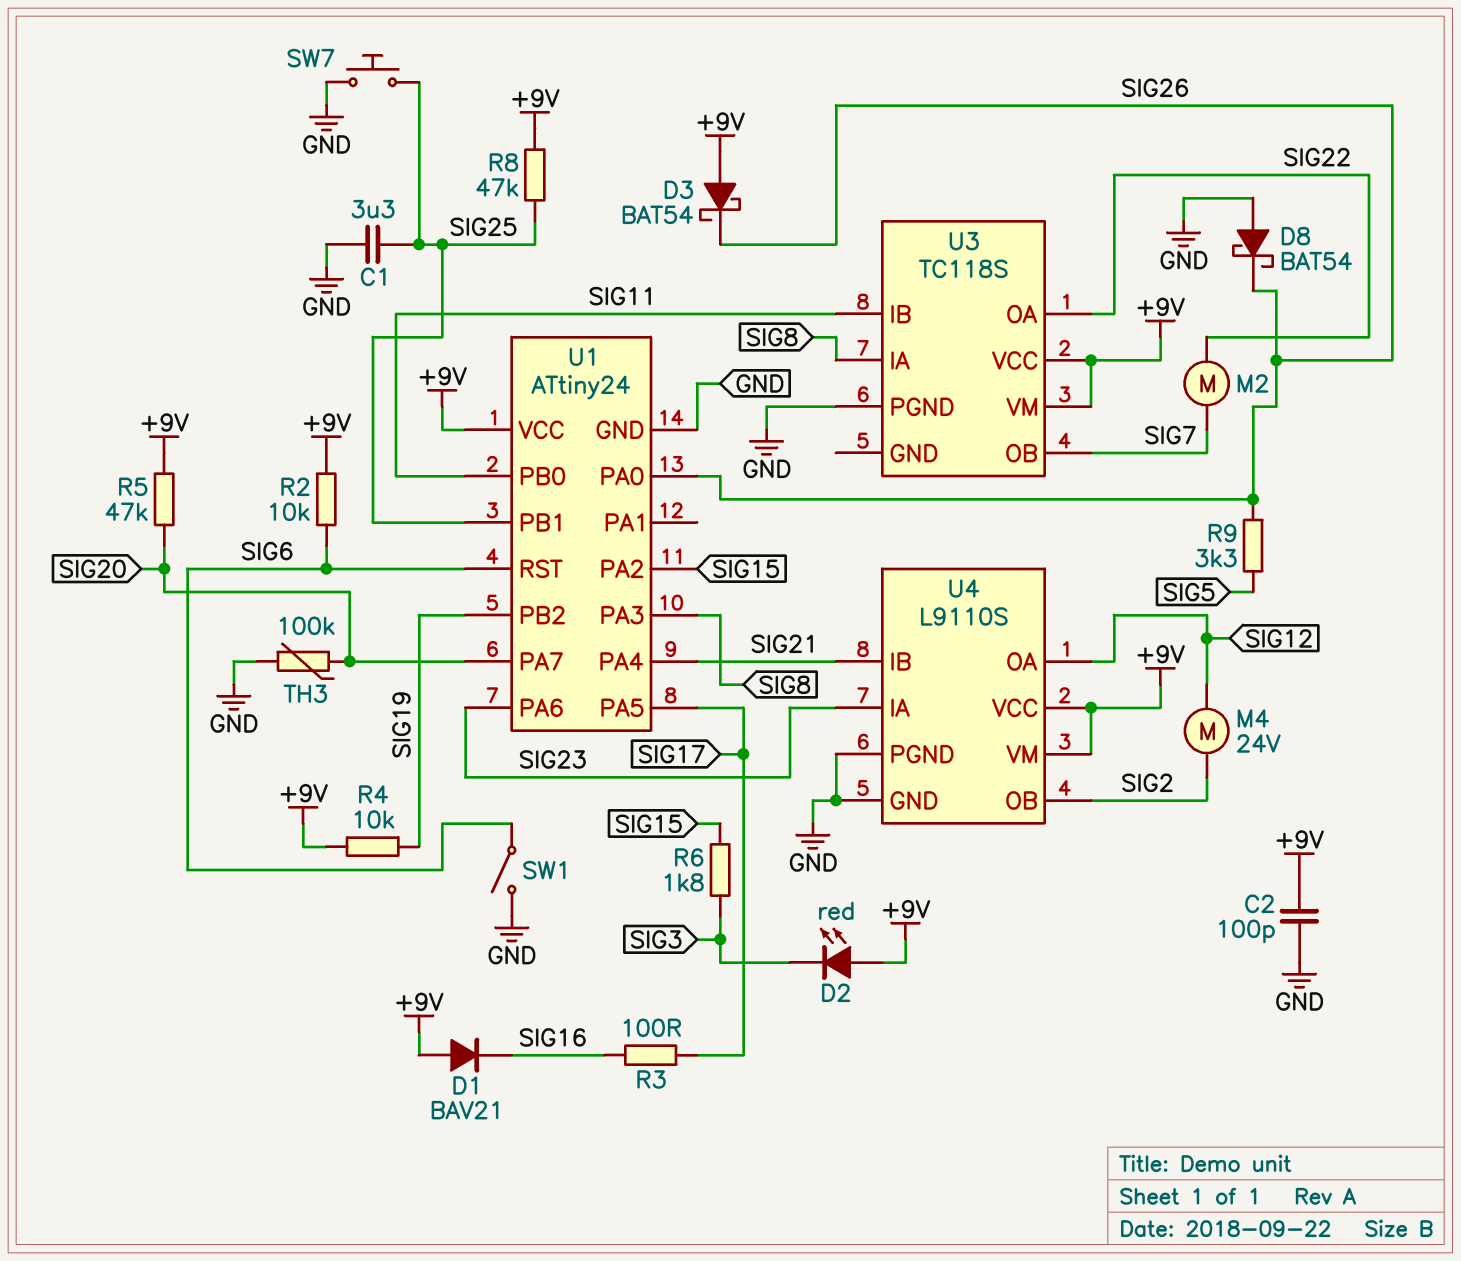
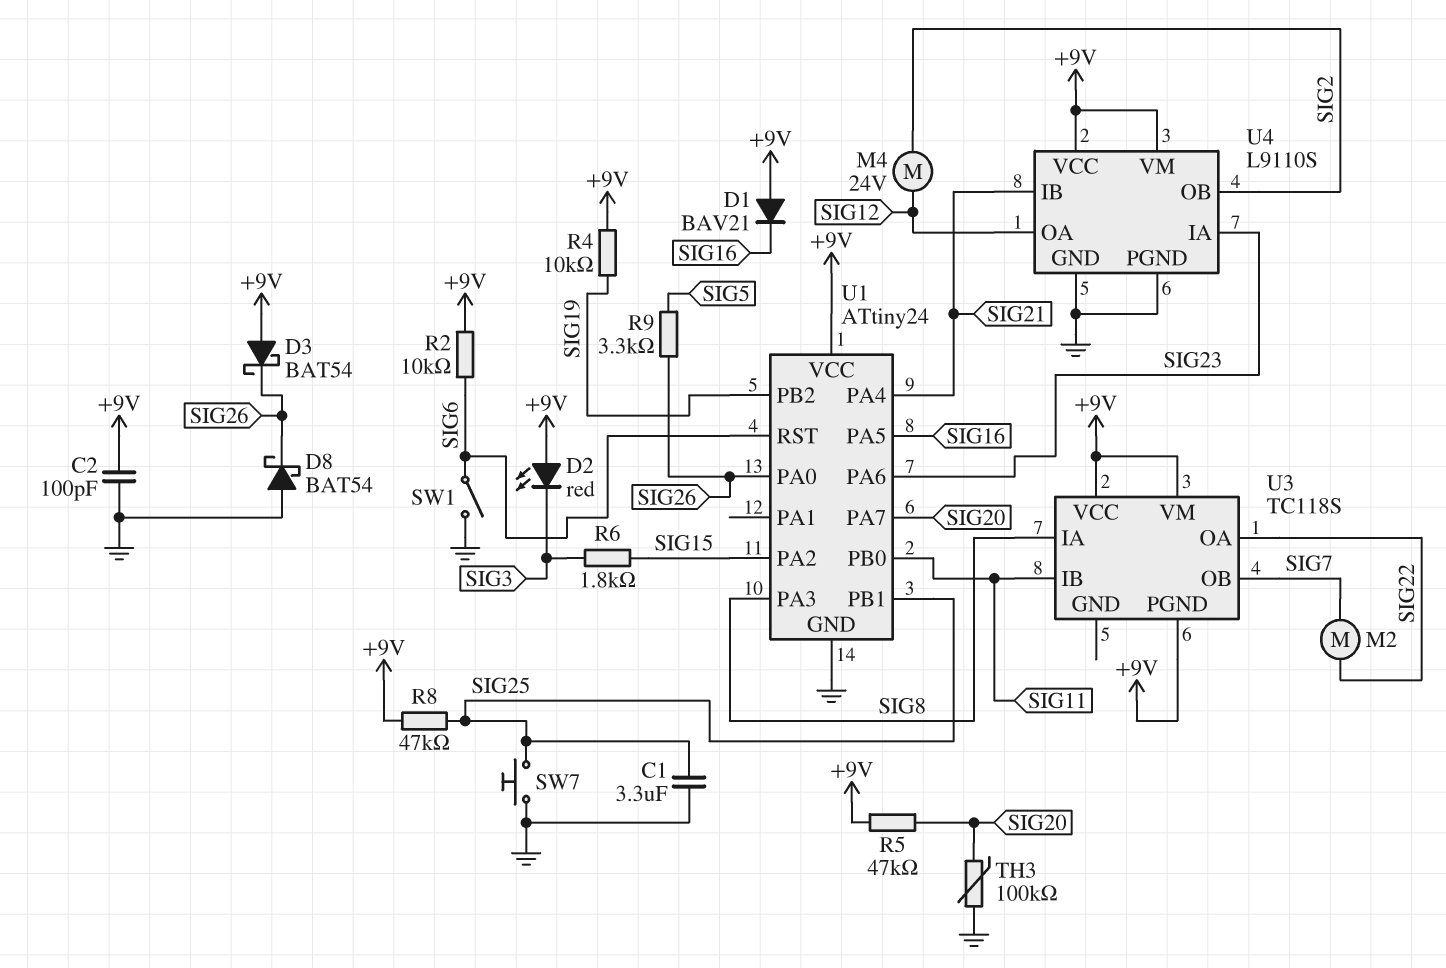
R3: 100 (SIG16, SIG17) -> none
U1 pin PA5: SIG17 -> SIG16
U3 pin PGND: GND -> +9V

